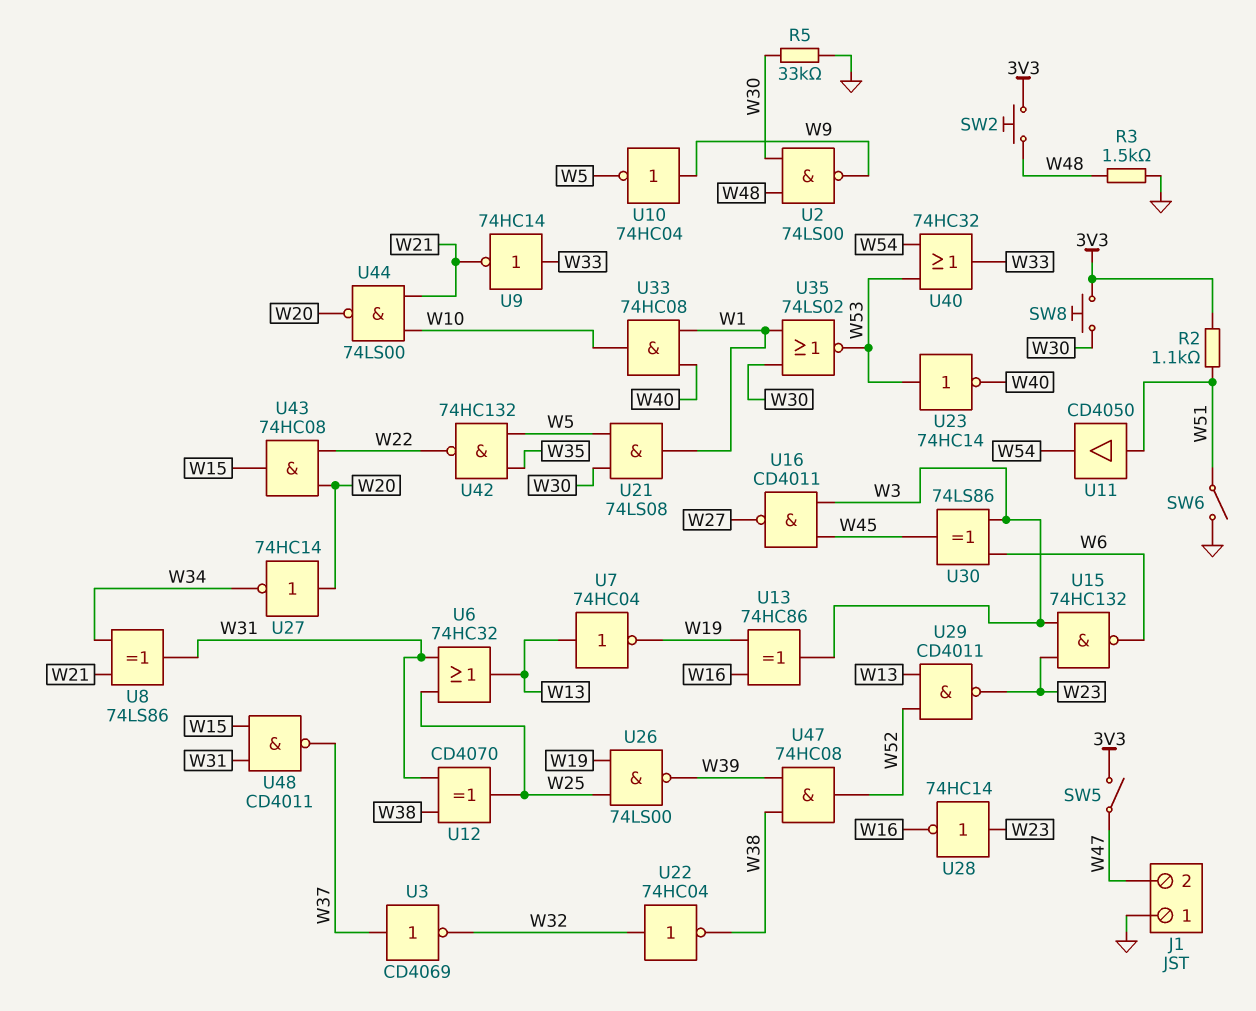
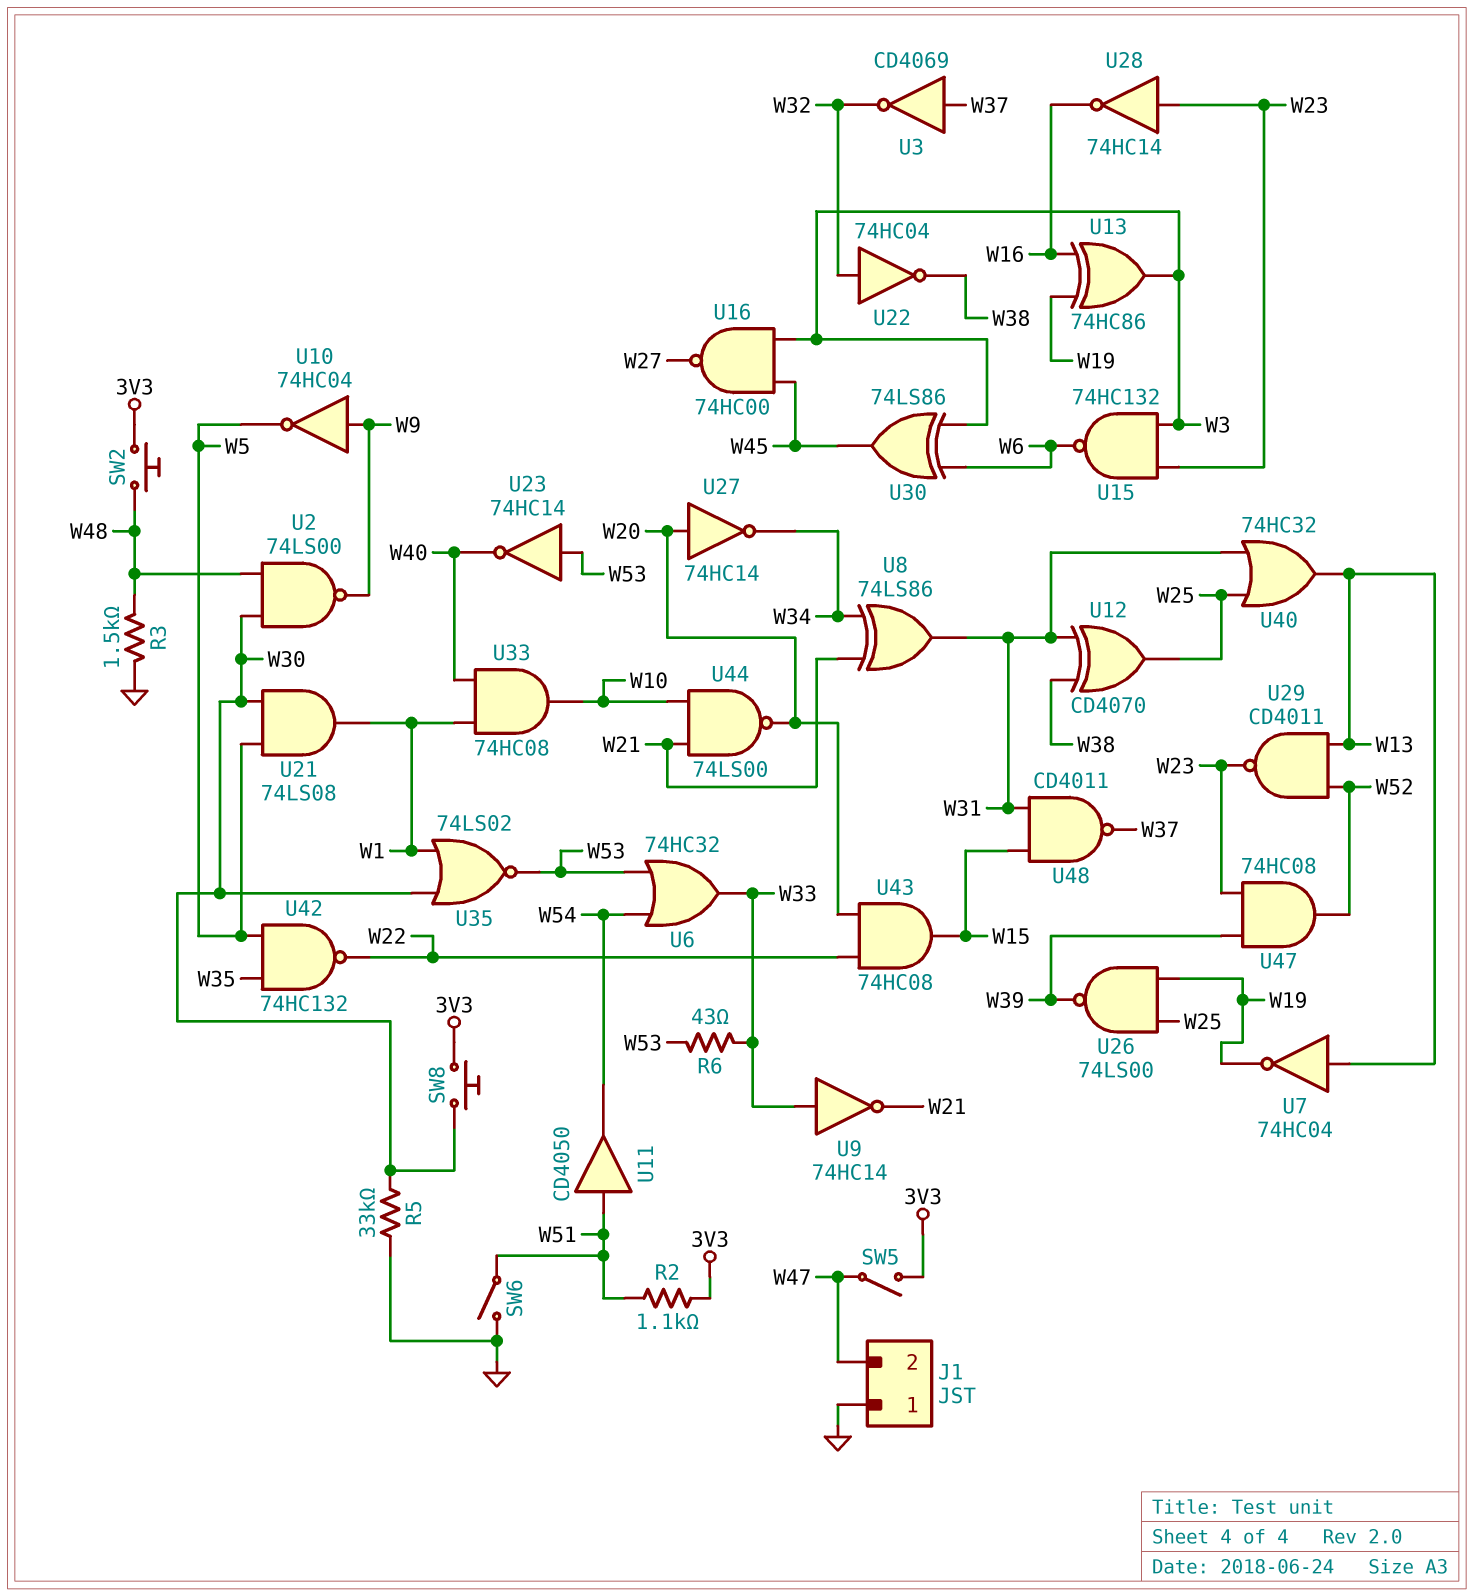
R6: none -> 43 (W33, W53)
U6: OR 74HC32 (in W25, in W31, out W13) -> OR 74HC32 (in W53, in W54, out W33)
U16: NAND CD4011 (in W3, in W45, out W27) -> NAND 74HC00 (in W3, in W45, out W27)
U40: OR 74HC32 (in W53, in W54, out W33) -> OR 74HC32 (in W25, in W31, out W13)
U47: AND 74HC08 (in W38, in W39, out W52) -> AND 74HC08 (in W23, in W39, out W52)

